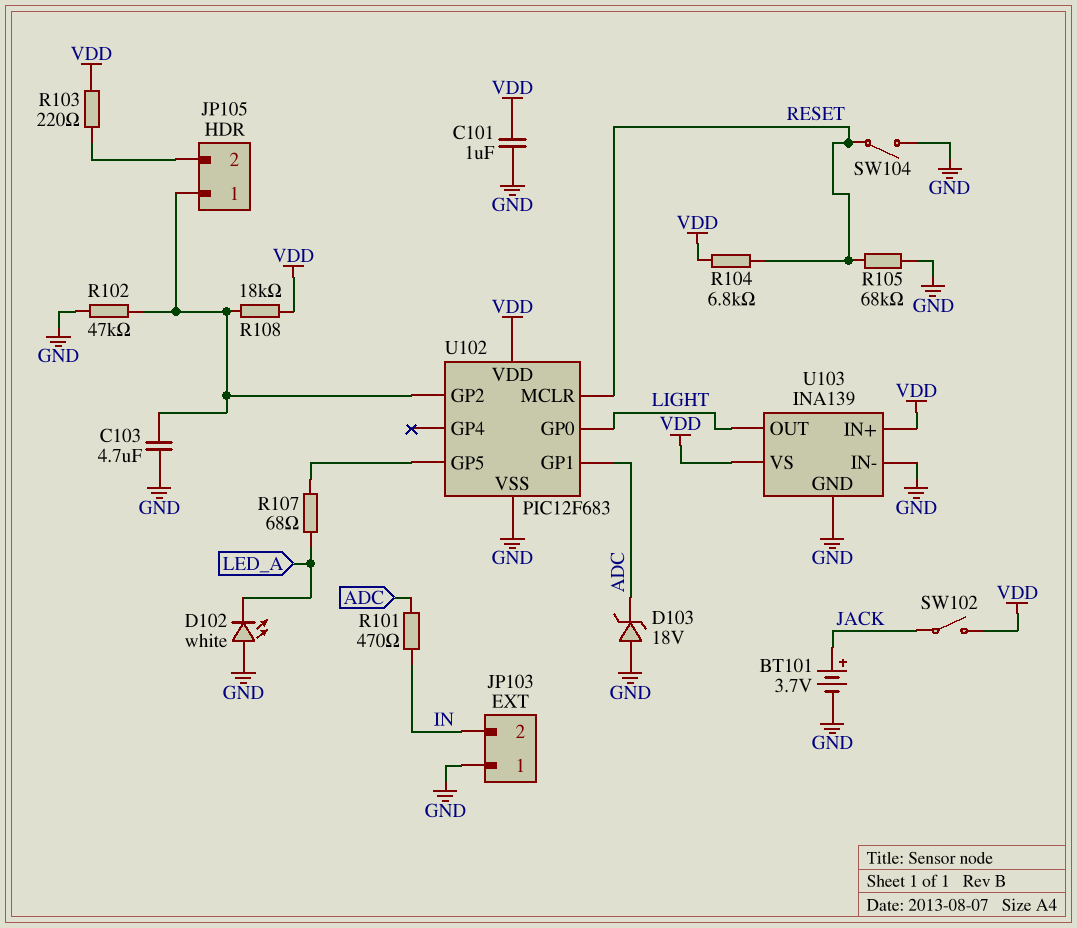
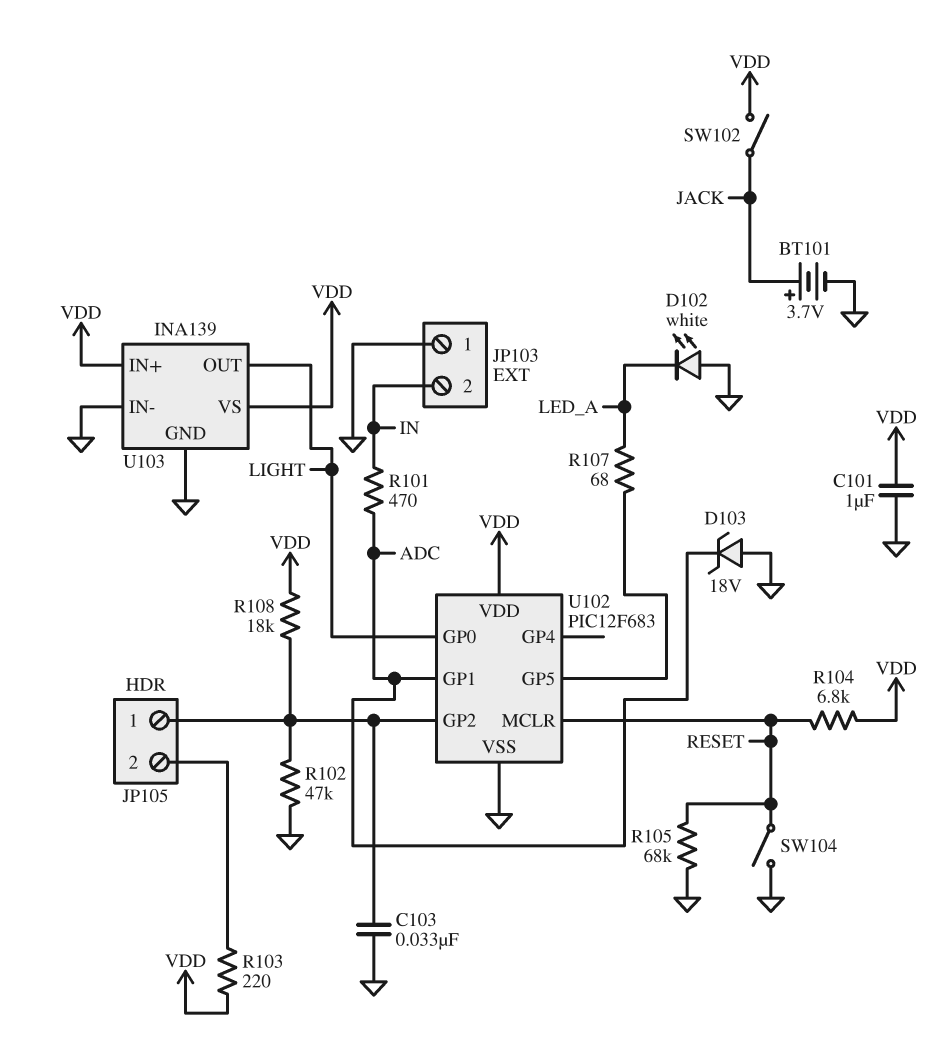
C103: 4.7uF (GND, JP105/1) -> 33nF (GND, JP105/1)

